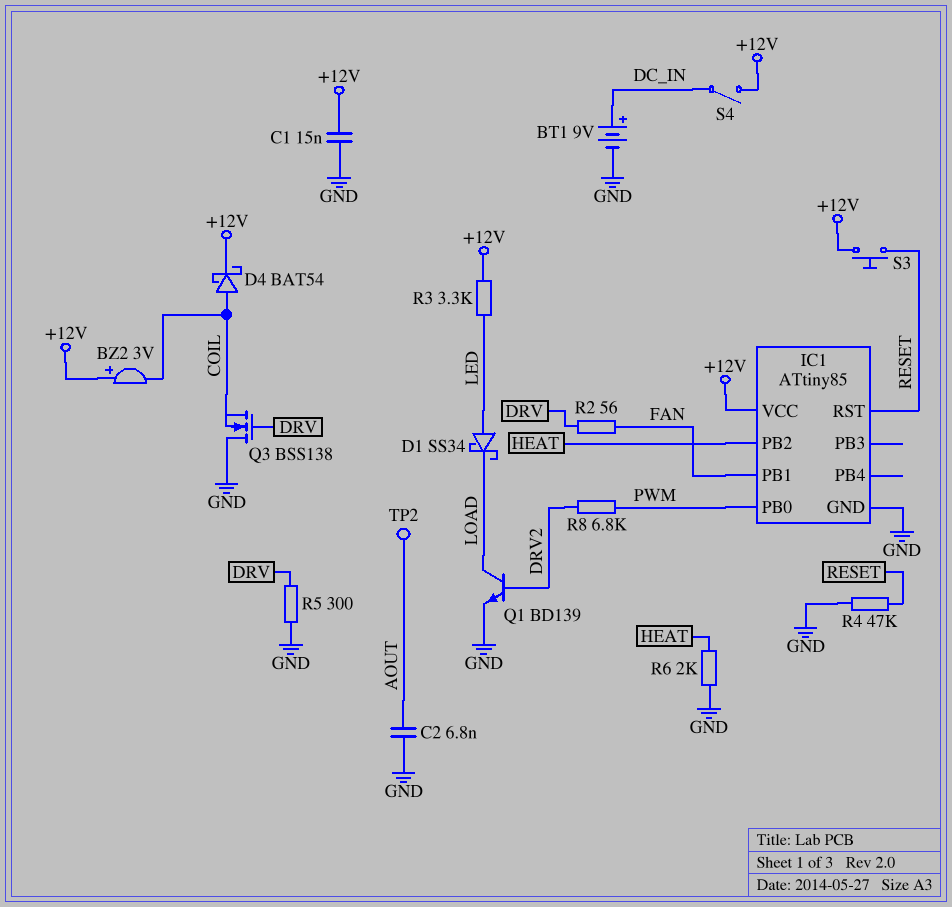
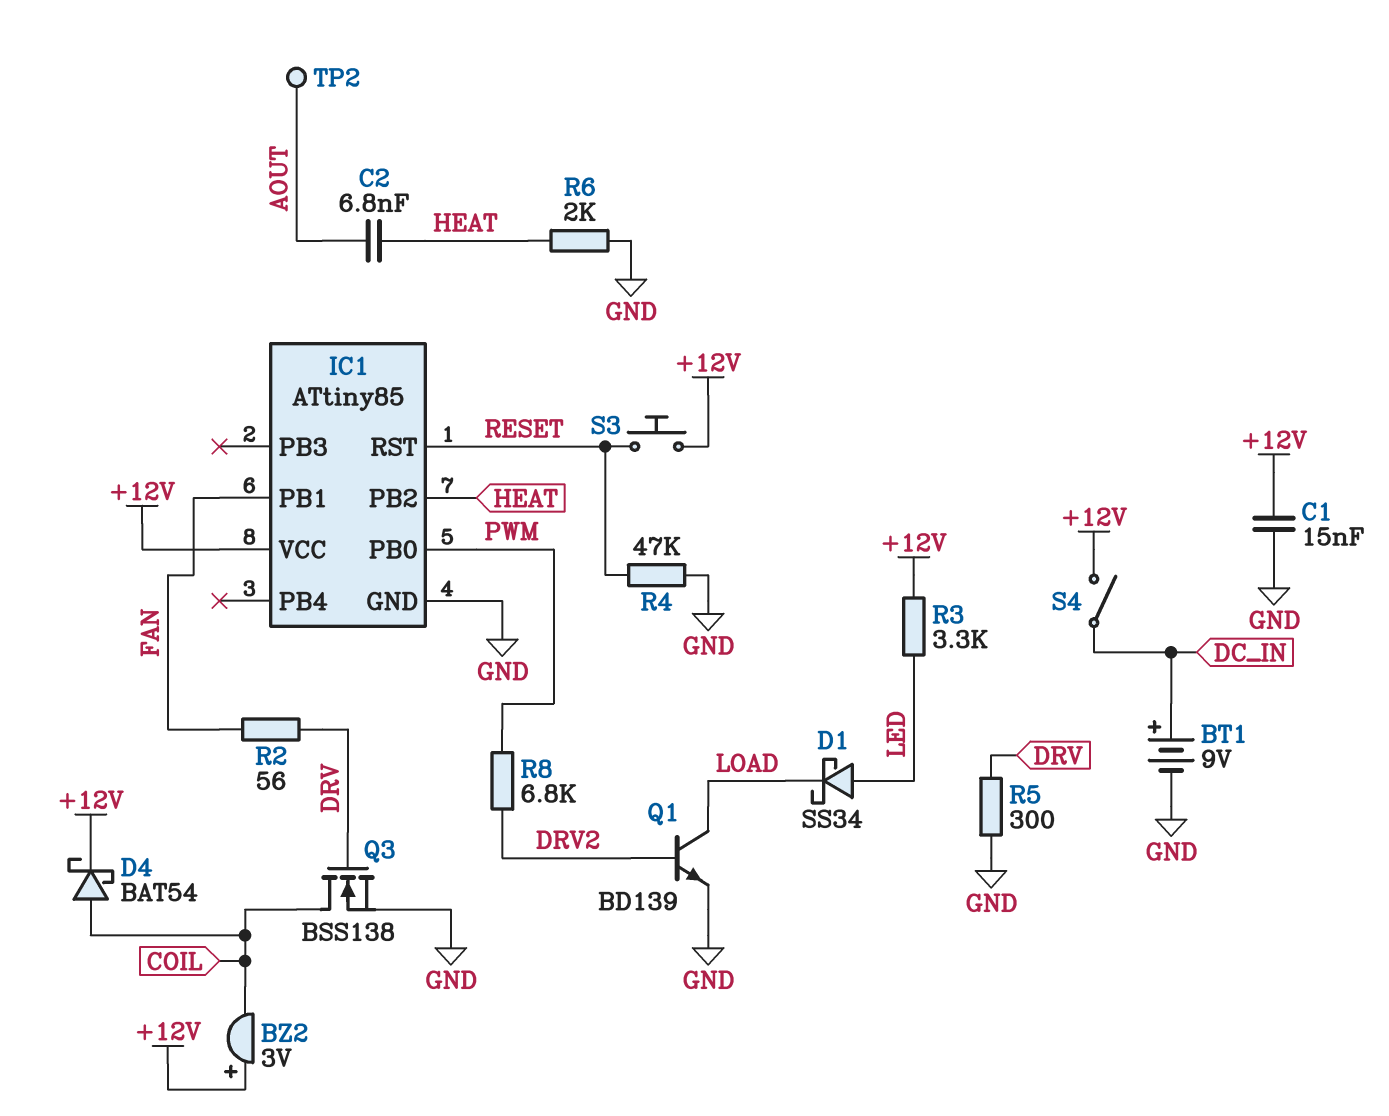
C2: 6.8nF (AOUT, GND) -> 6.8nF (AOUT, HEAT)
Q3: NMOS BSS138 (G DRV, D GND, S COIL) -> NMOS BSS138 (G DRV, D COIL, S GND)

